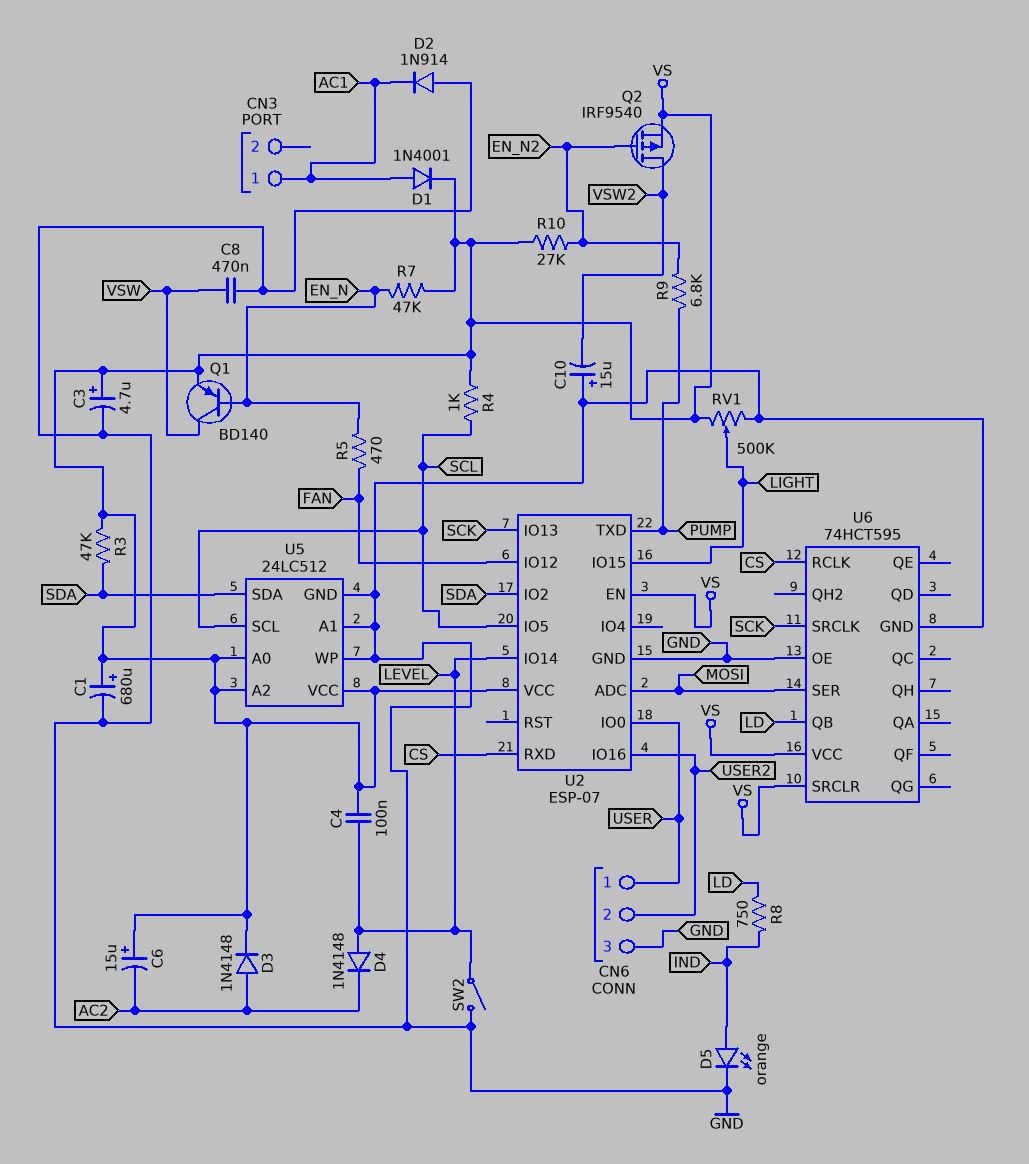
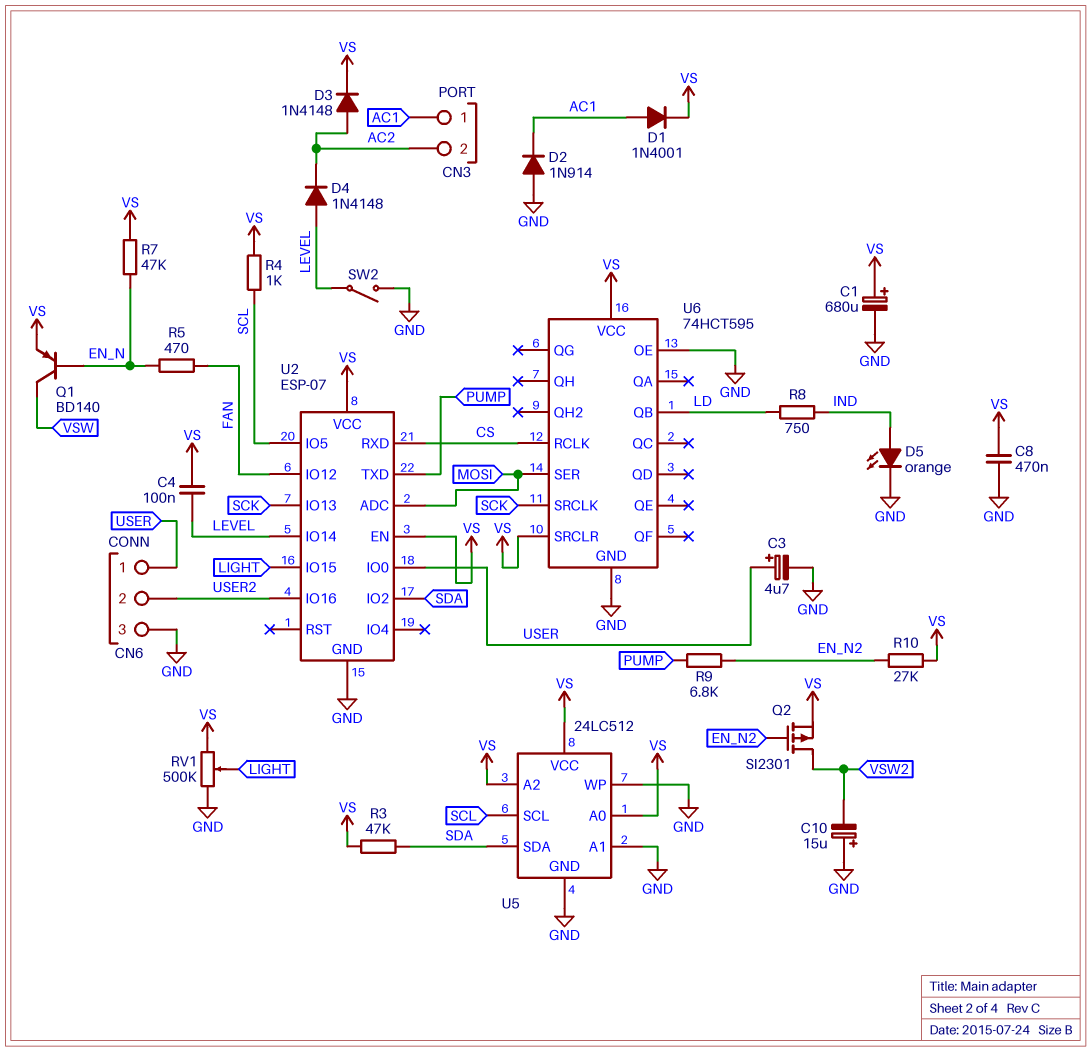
C3: 4.7uF (plus VS, minus GND) -> 4.7uF (plus USER, minus GND)
C6: 15uF (plus VS, minus AC2) -> none
C8: 470nF (GND, VSW) -> 470nF (GND, VS)
CN3 pin 2: none -> AC2
Q2: PMOS IRF9540 (G EN_N2, D VSW2, S VS) -> PMOS SI2301 (G EN_N2, D VSW2, S VS)

